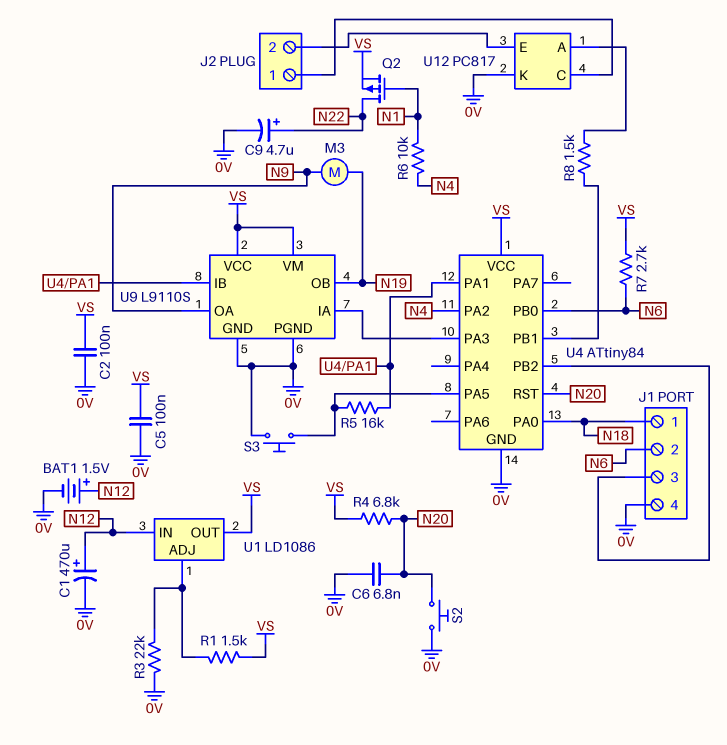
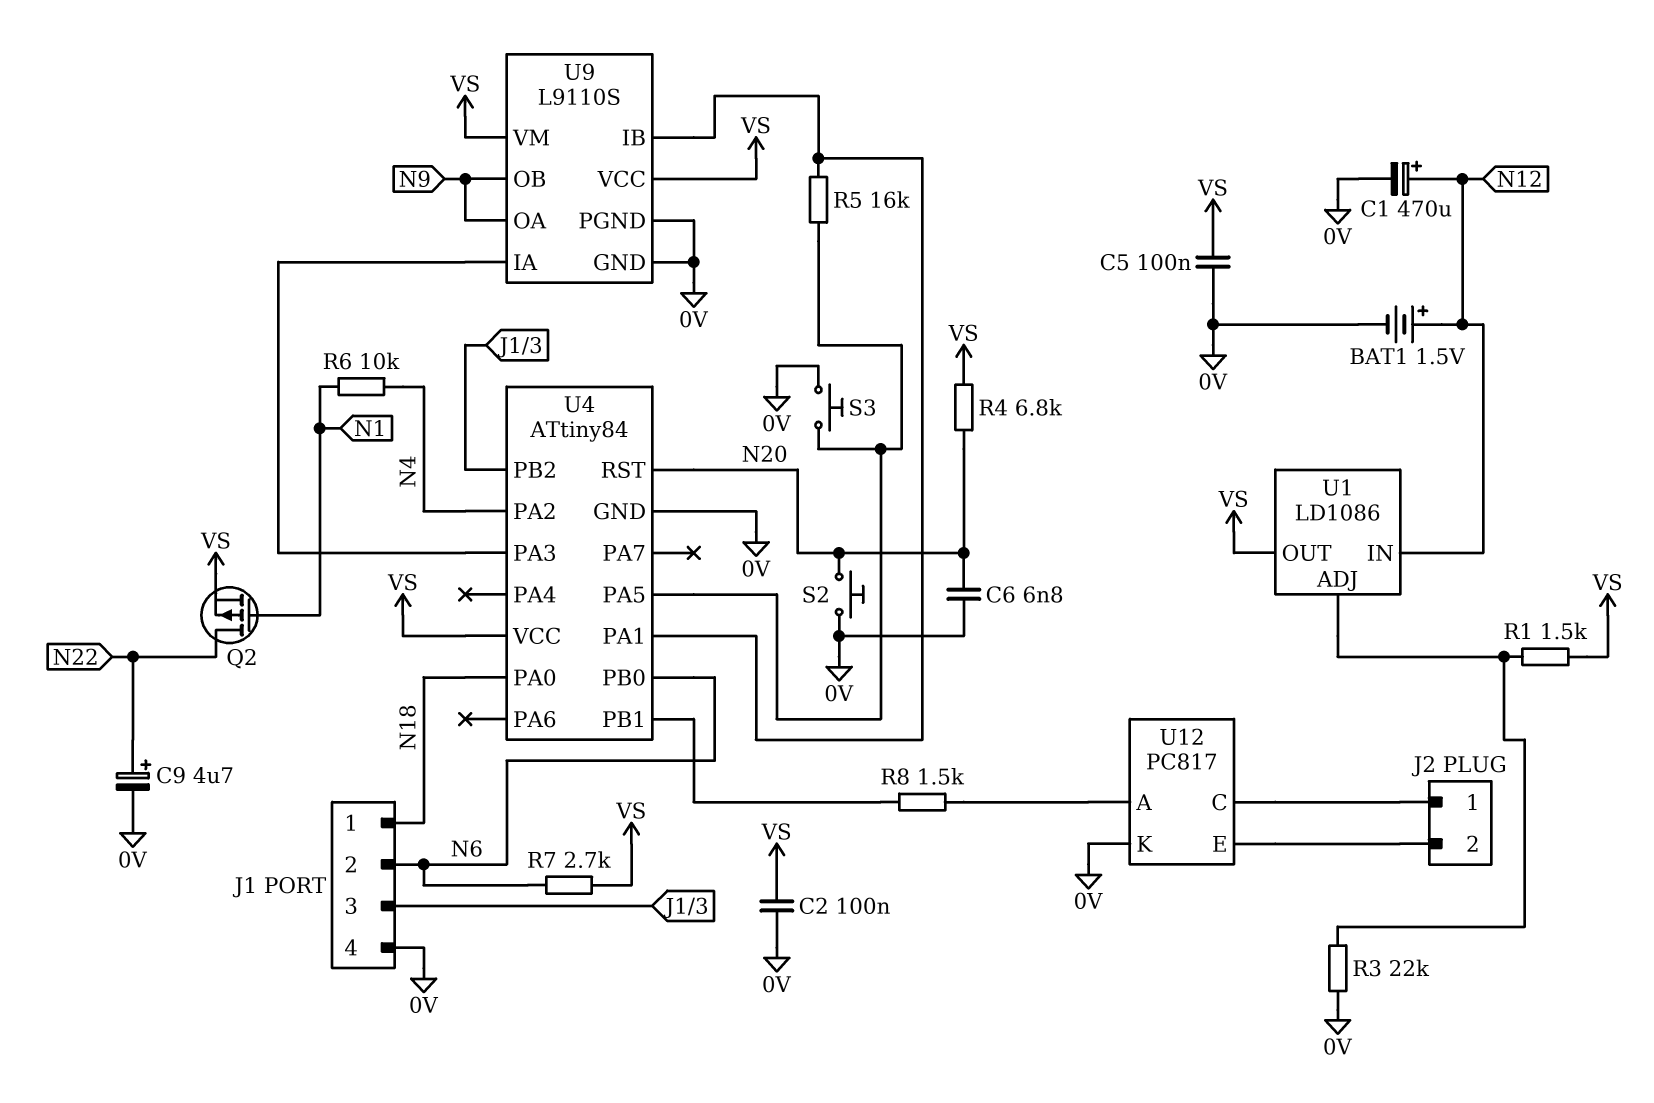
M3: motor (N9, N19) -> none
U9 pin OB: N19 -> N9

